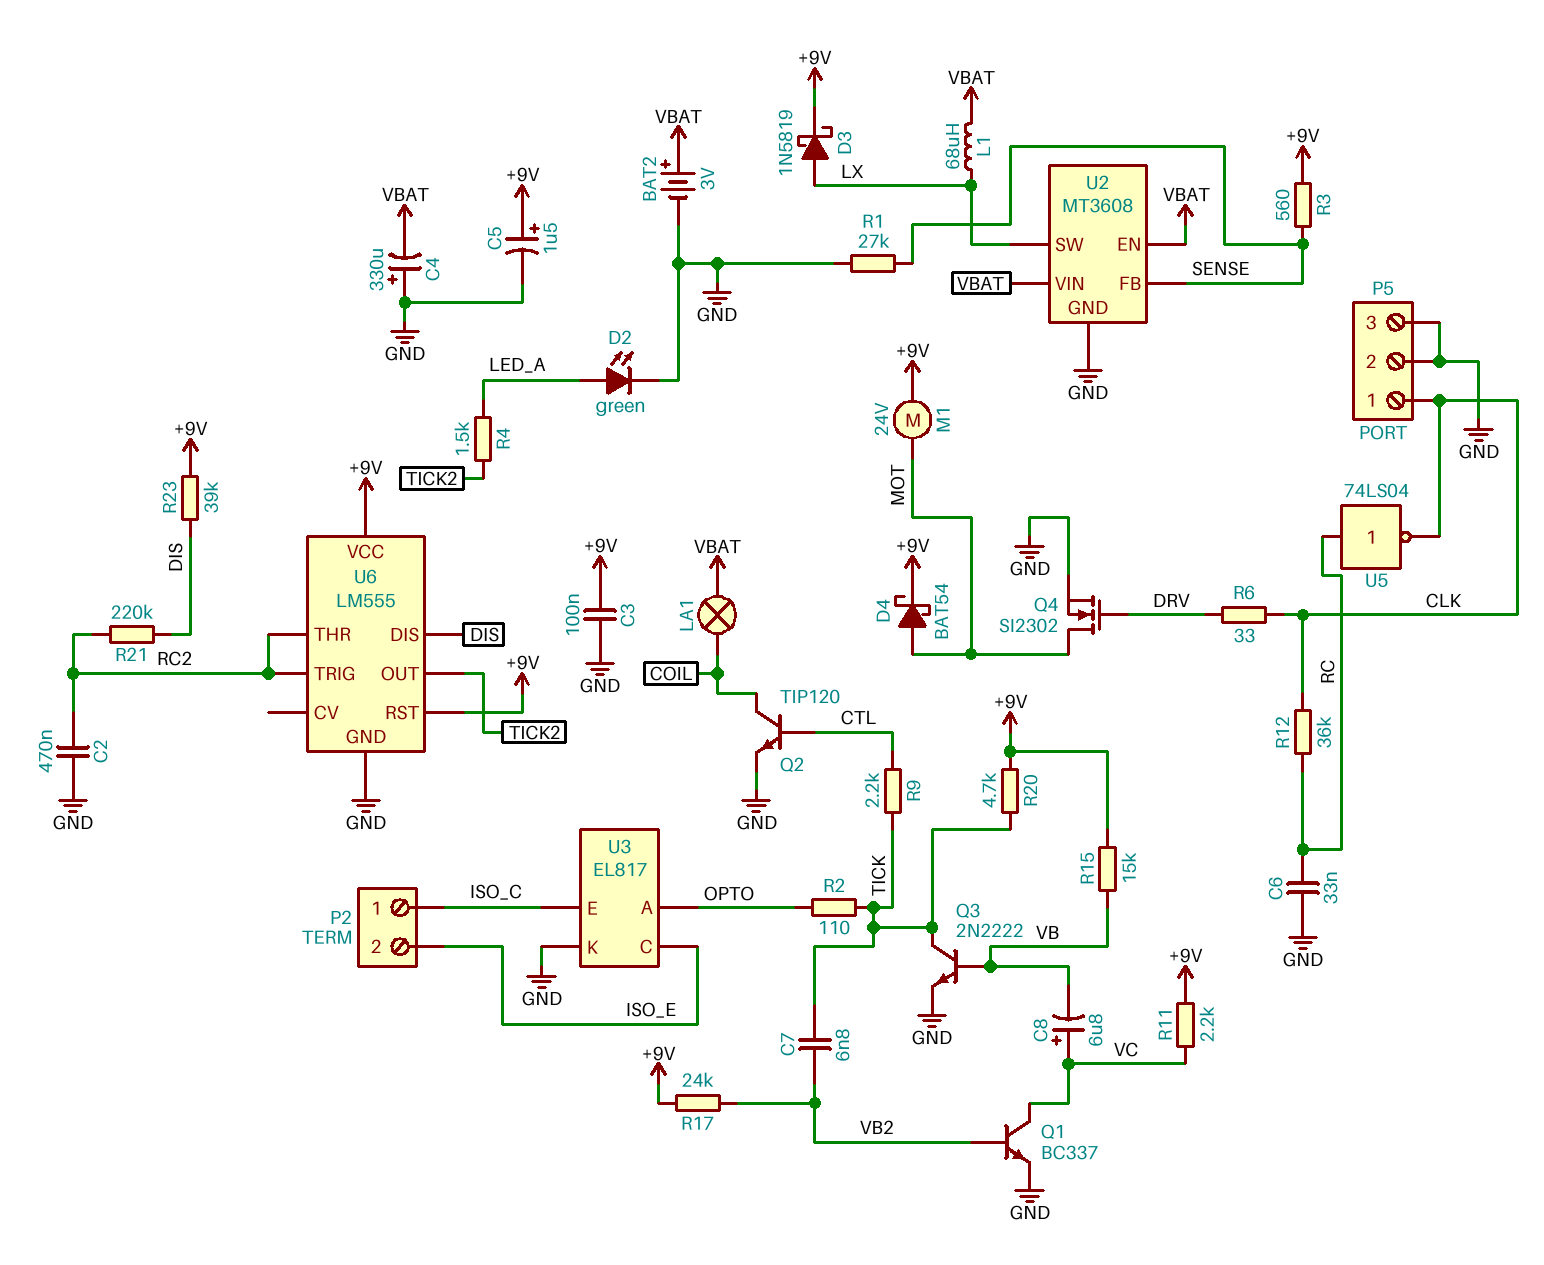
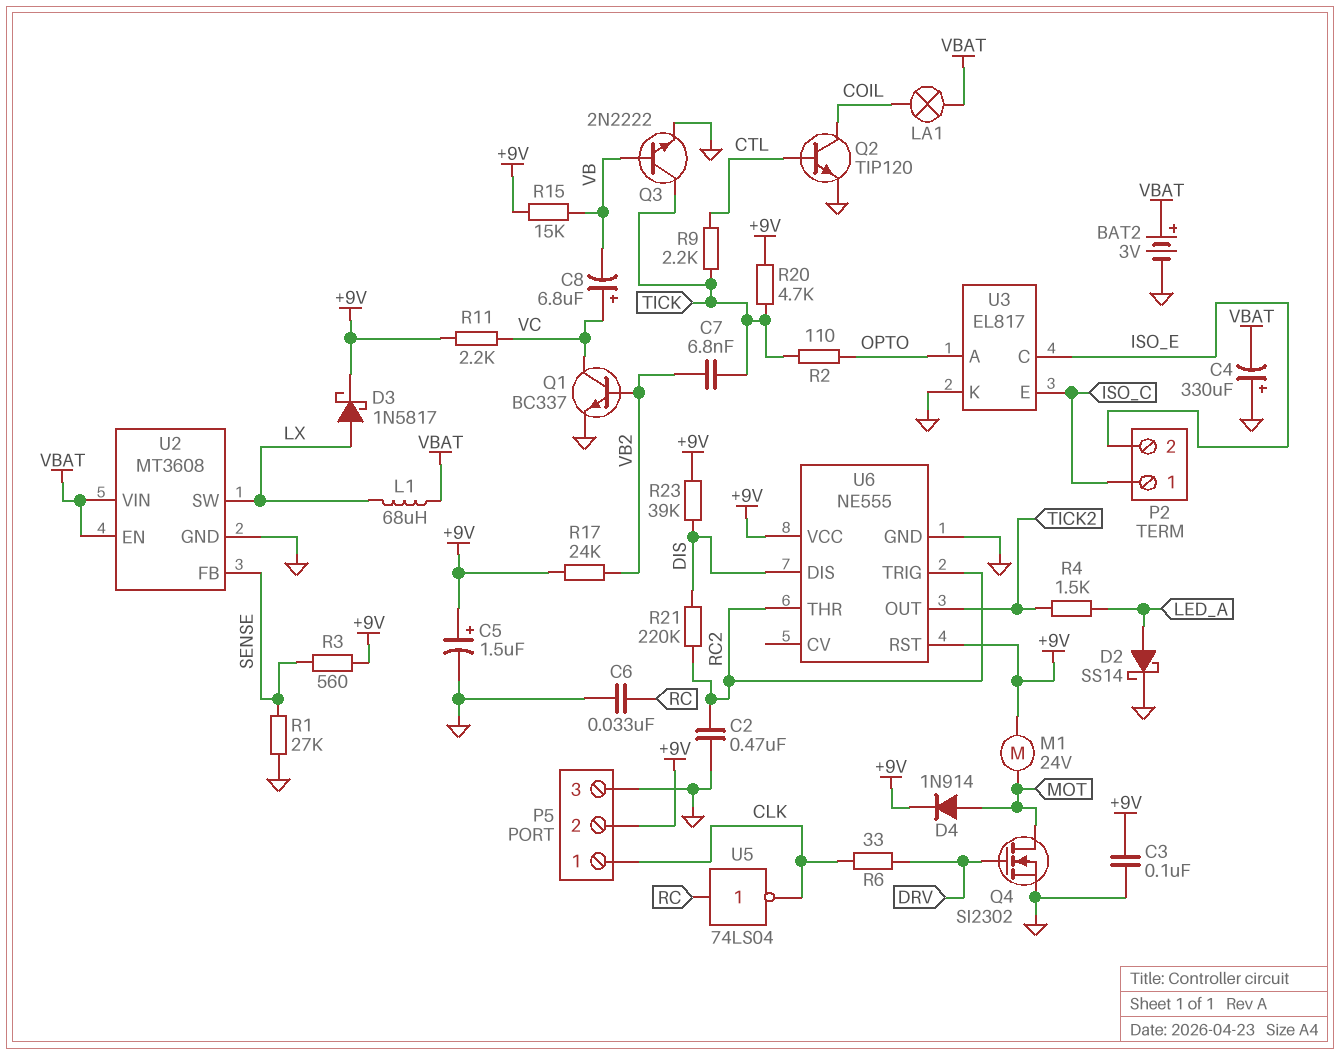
D2: LED green (A LED_A, K GND) -> schottky SS14 (A LED_A, K GND)
D3: schottky 1N5819 (A LX, K +9V) -> schottky 1N5817 (A LX, K +9V)
D4: schottky BAT54 (A MOT, K +9V) -> diode 1N914 (A MOT, K +9V)
P5 pin 2: GND -> +9V
R12: 36k (CLK, RC) -> none
U6: LM555 -> NE555

